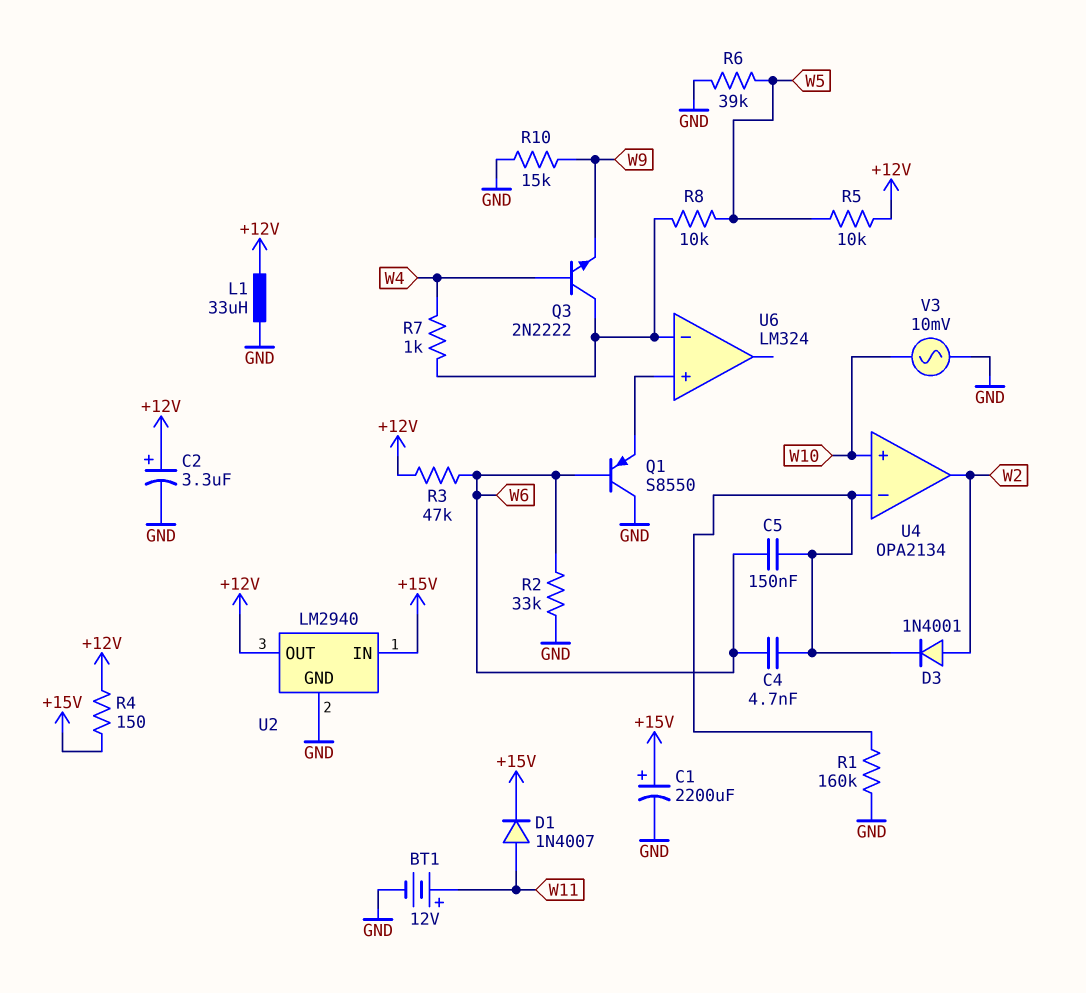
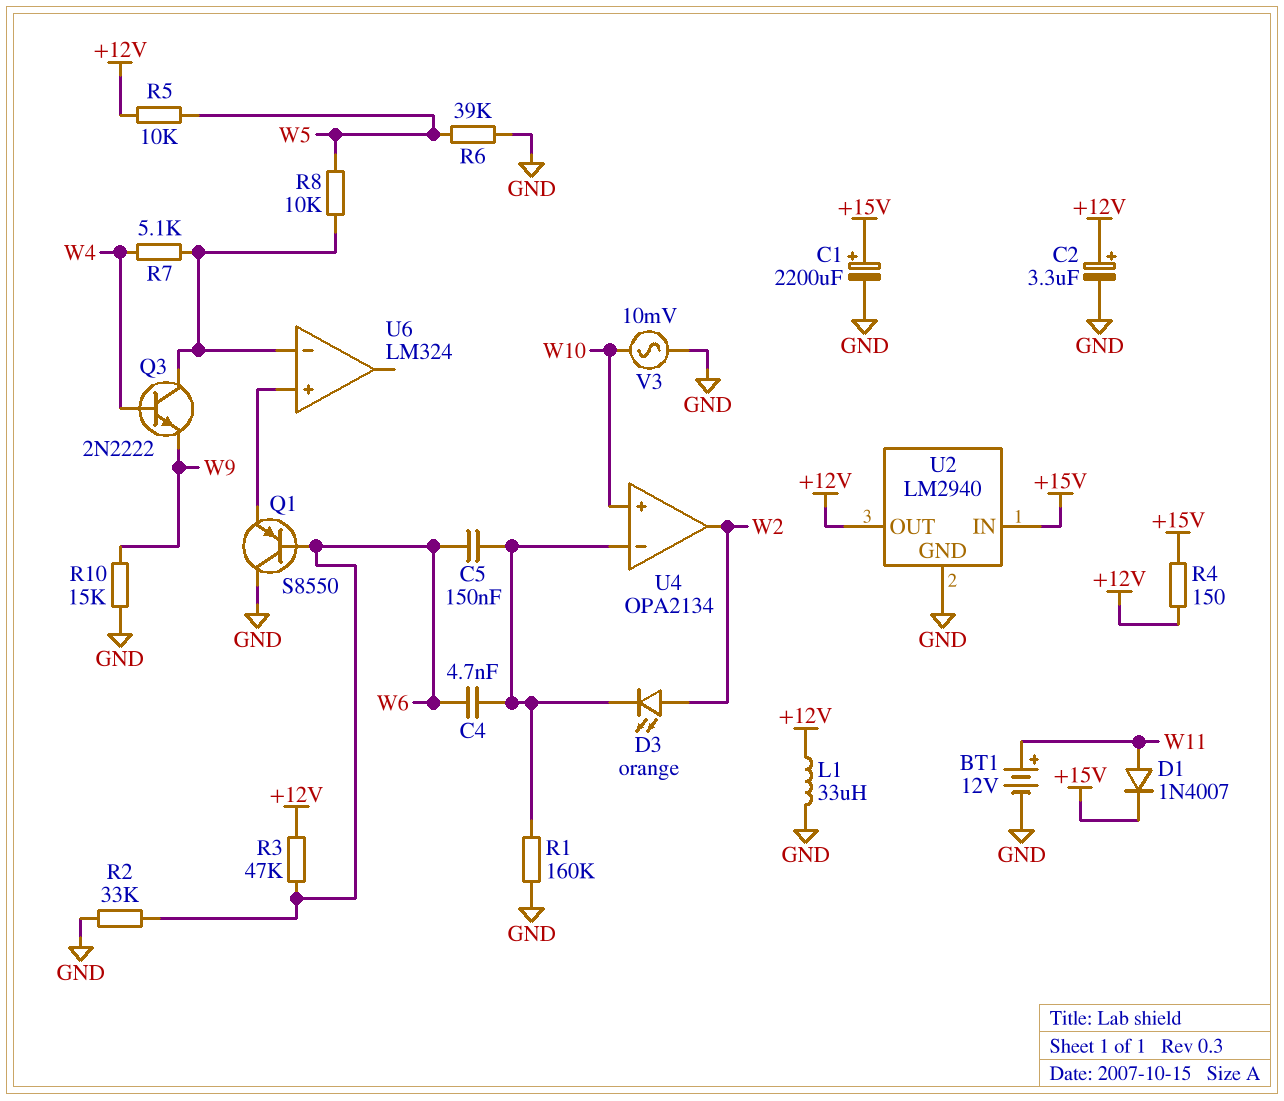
D3: diode 1N4001 (A W2, K U4/in-) -> LED orange (A W2, K U4/in-)
R7: 1k (U6/in-, W4) -> 5.1k (U6/in-, W4)

